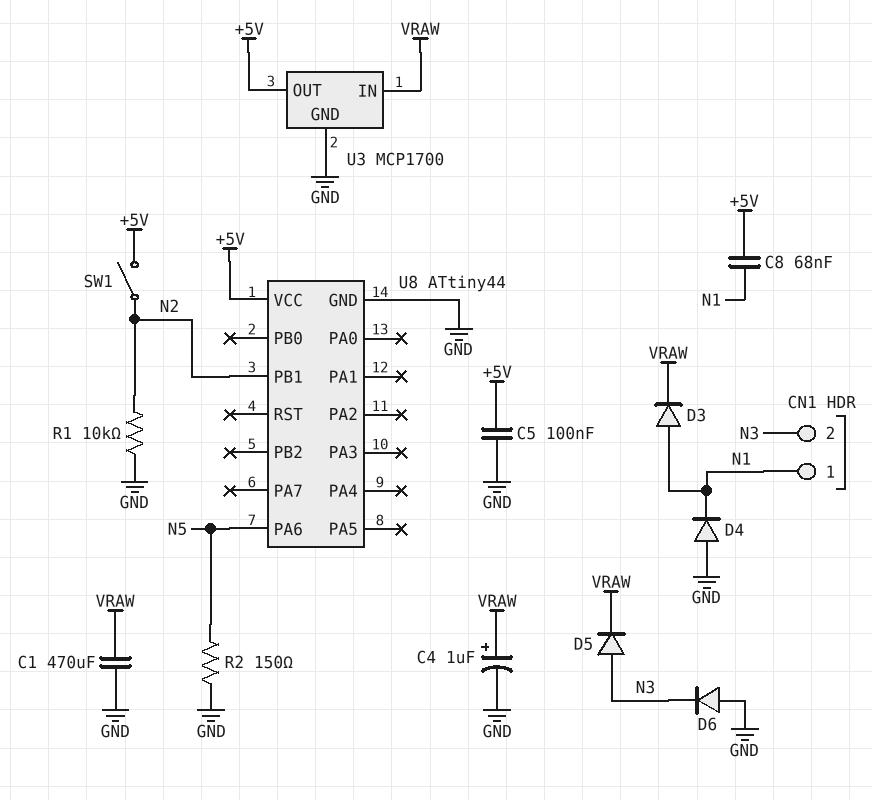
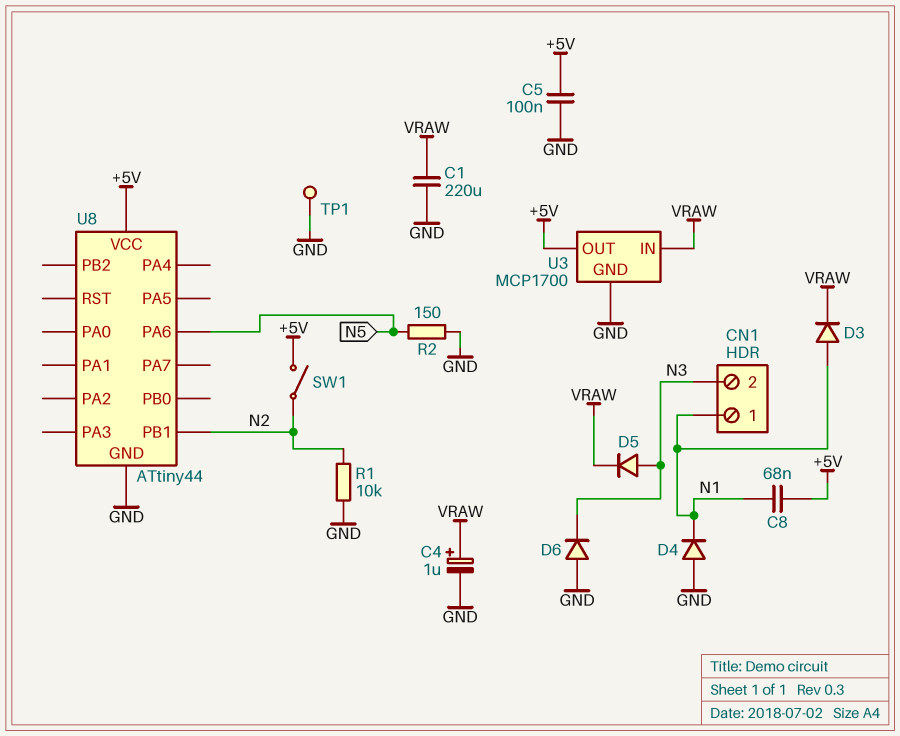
C1: 470uF (GND, VRAW) -> 220uF (GND, VRAW)
TP1: none -> test point (GND)

